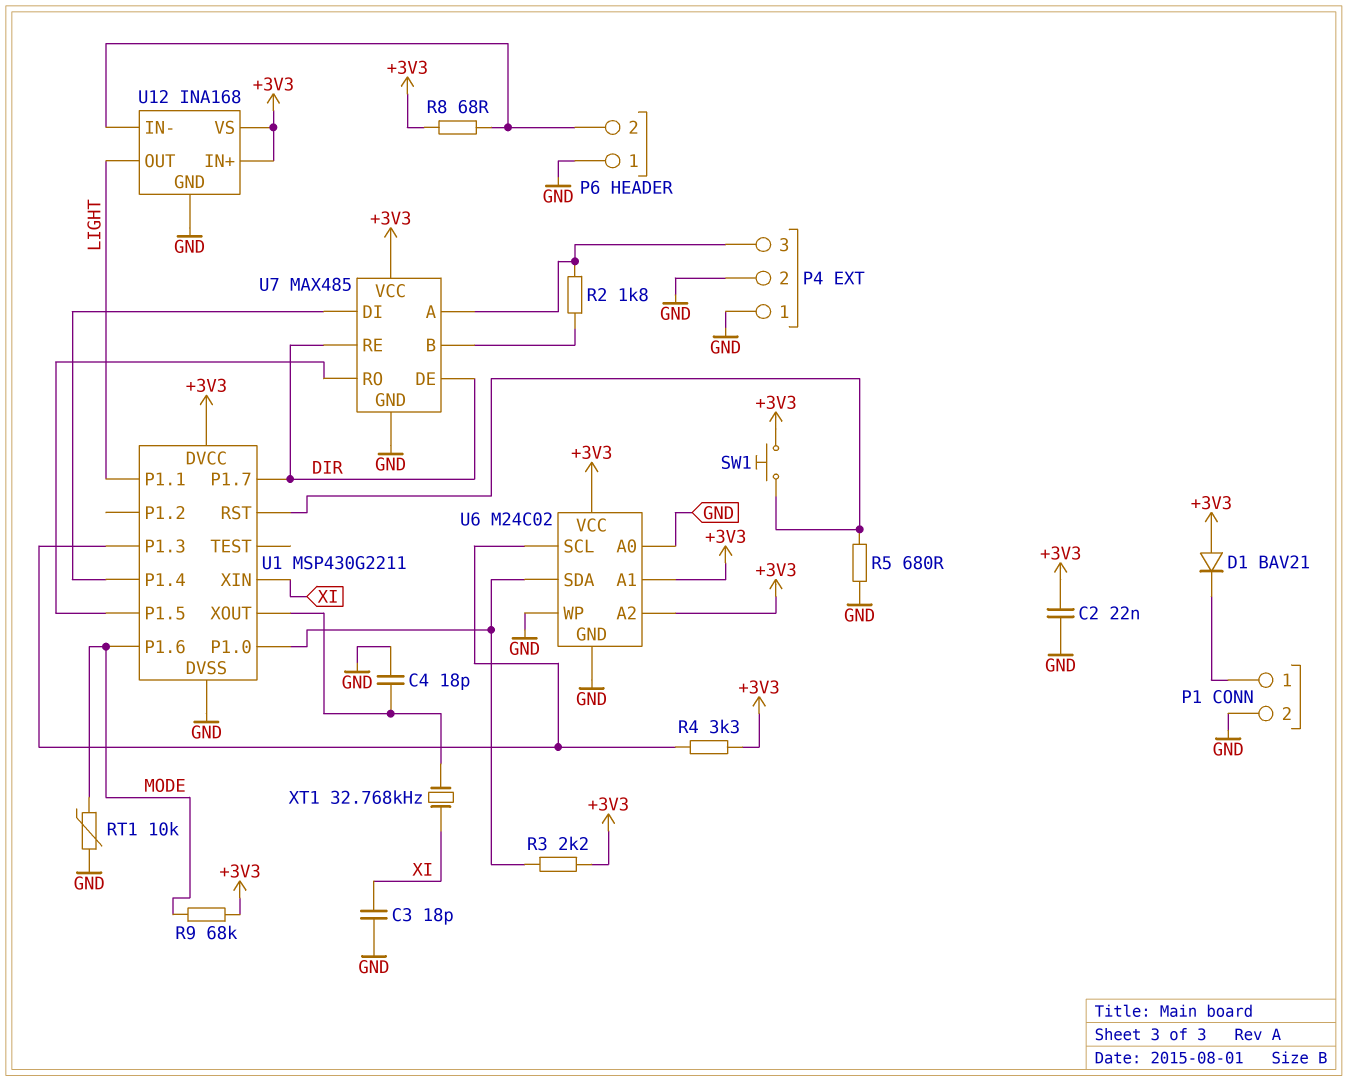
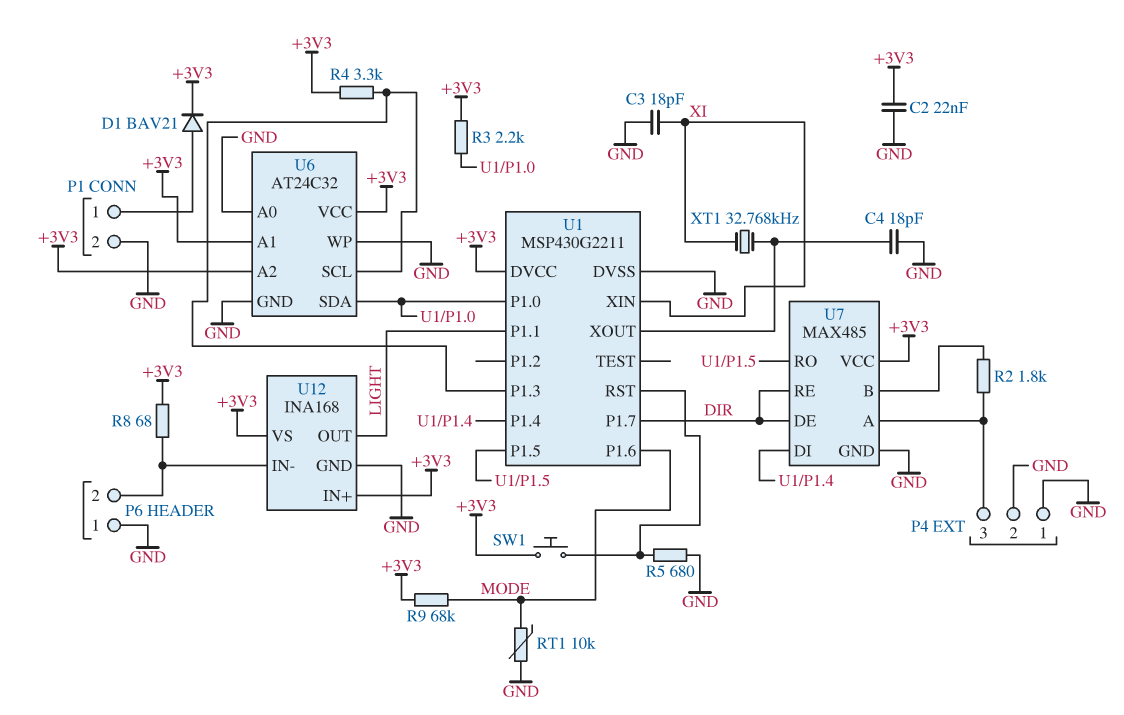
D1: diode BAV21 (A +3V3, K P1/1) -> diode BAV21 (A P1/1, K +3V3)
U6: M24C02 -> AT24C32

